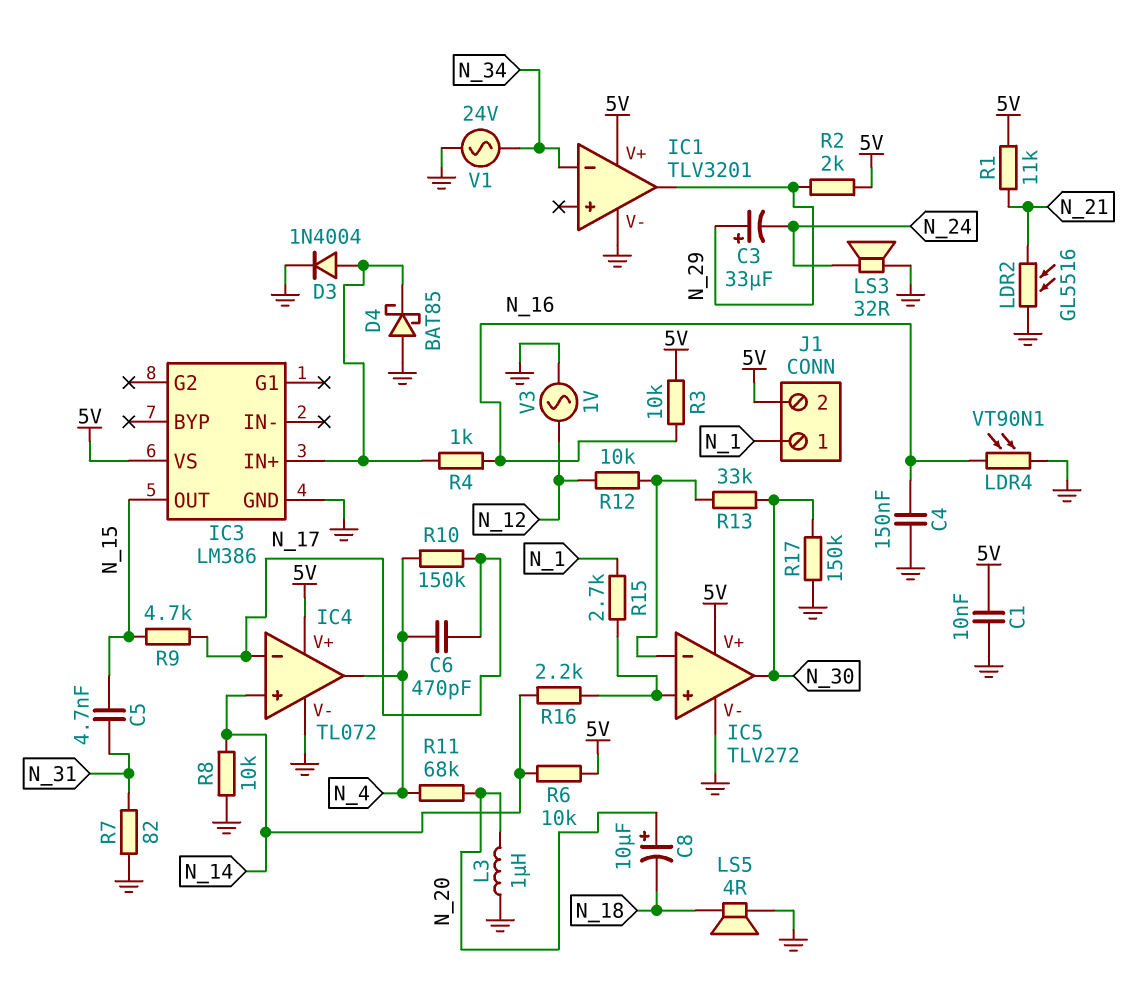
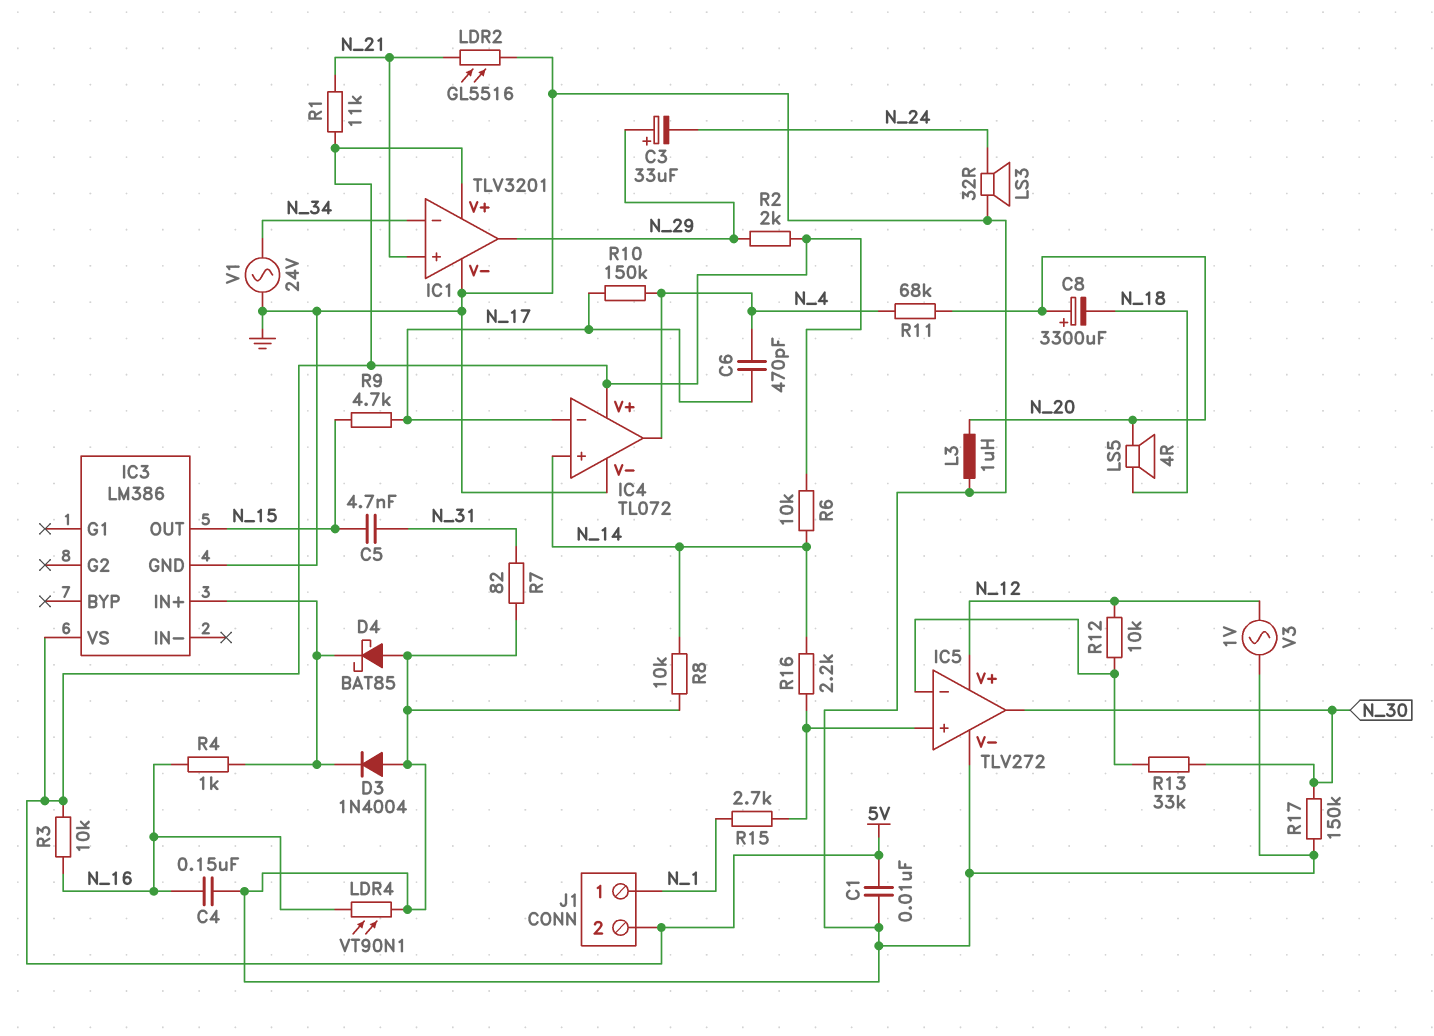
C8: 10uF (plus N_20, minus N_18) -> 3300uF (plus N_20, minus N_18)
D3: diode 1N4004 (A IC3/IN+, K GND) -> diode 1N4004 (A GND, K IC3/IN+)
IC1 pin in+: none -> N_21
IC5 pin V+: 5V -> N_12
LS5: speaker 4R (GND, N_18) -> speaker 4R (N_18, N_20)

